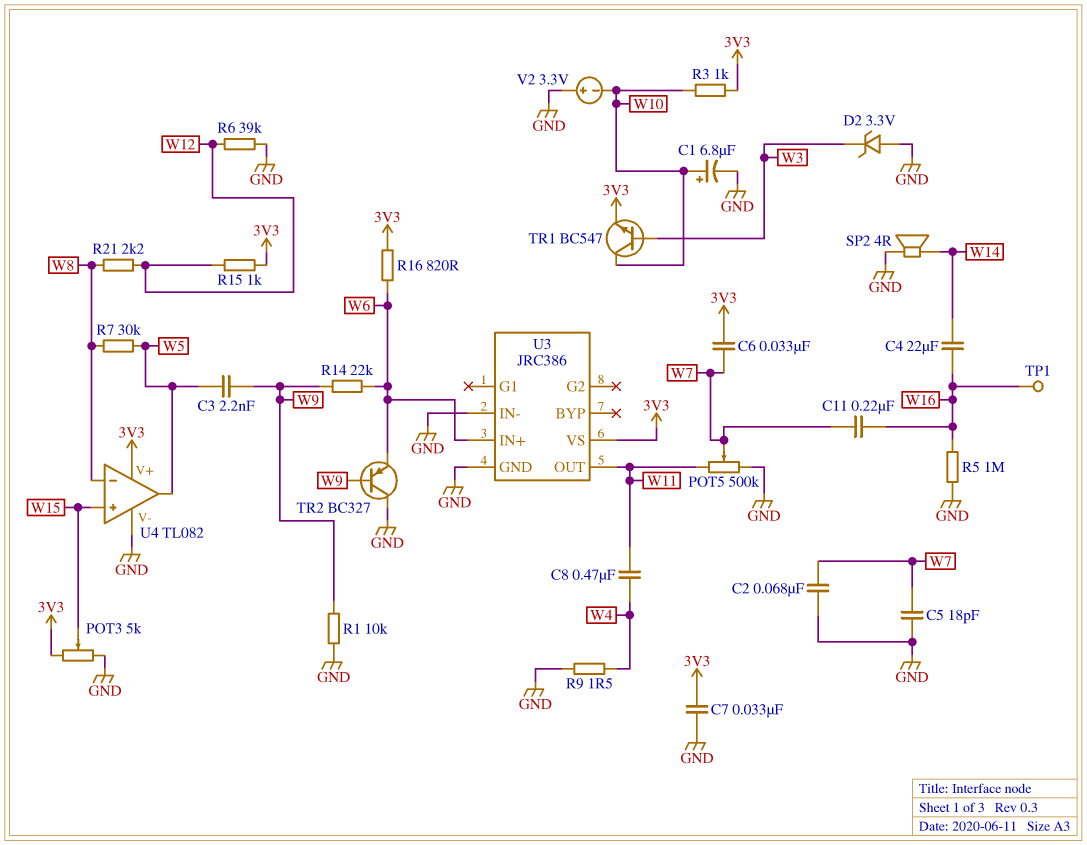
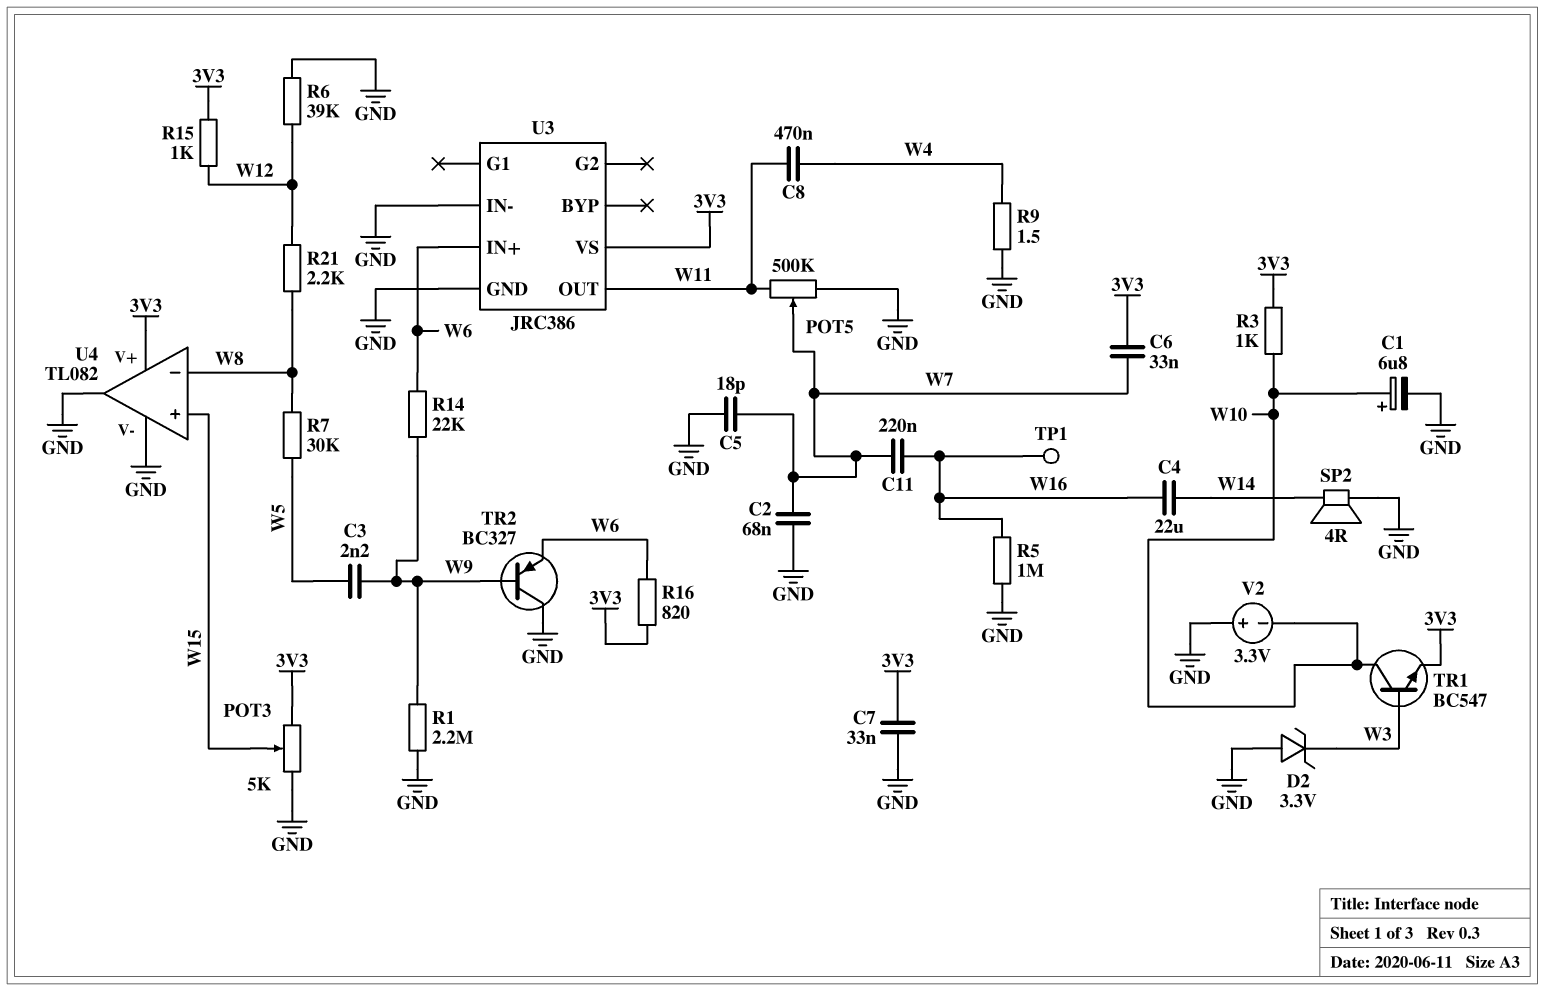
R1: 10k (GND, W9) -> 2.2M (GND, W9)
U4 pin out: W5 -> GND

